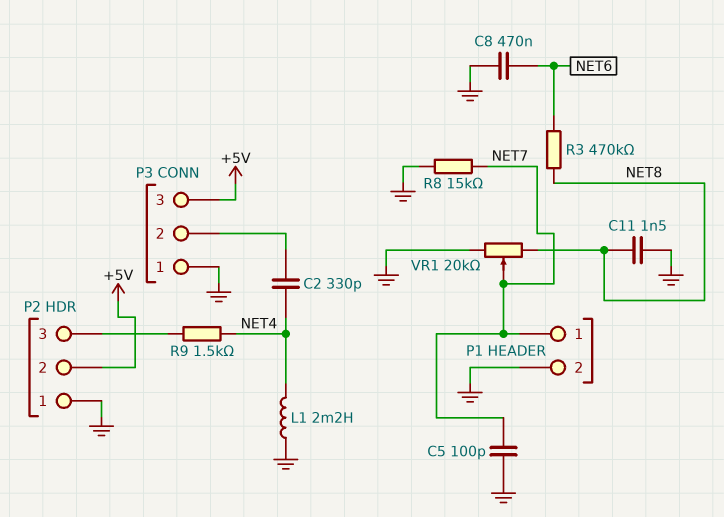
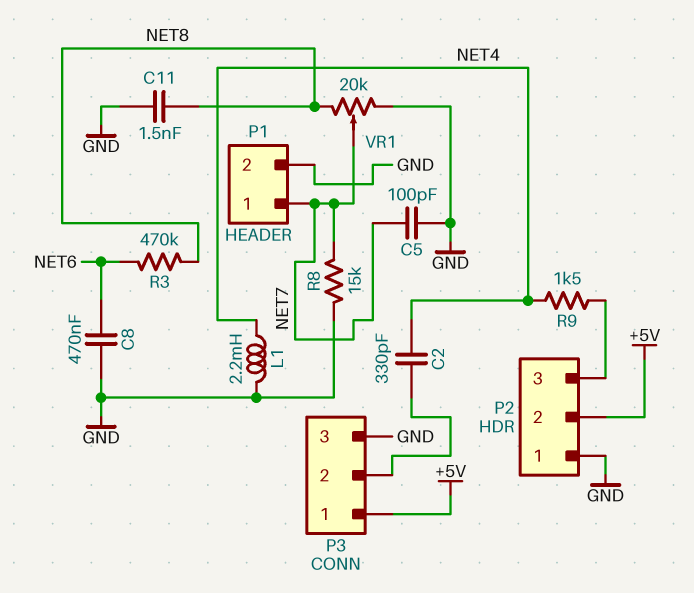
P3 pin 1: GND -> +5V
P3 pin 3: +5V -> GND

